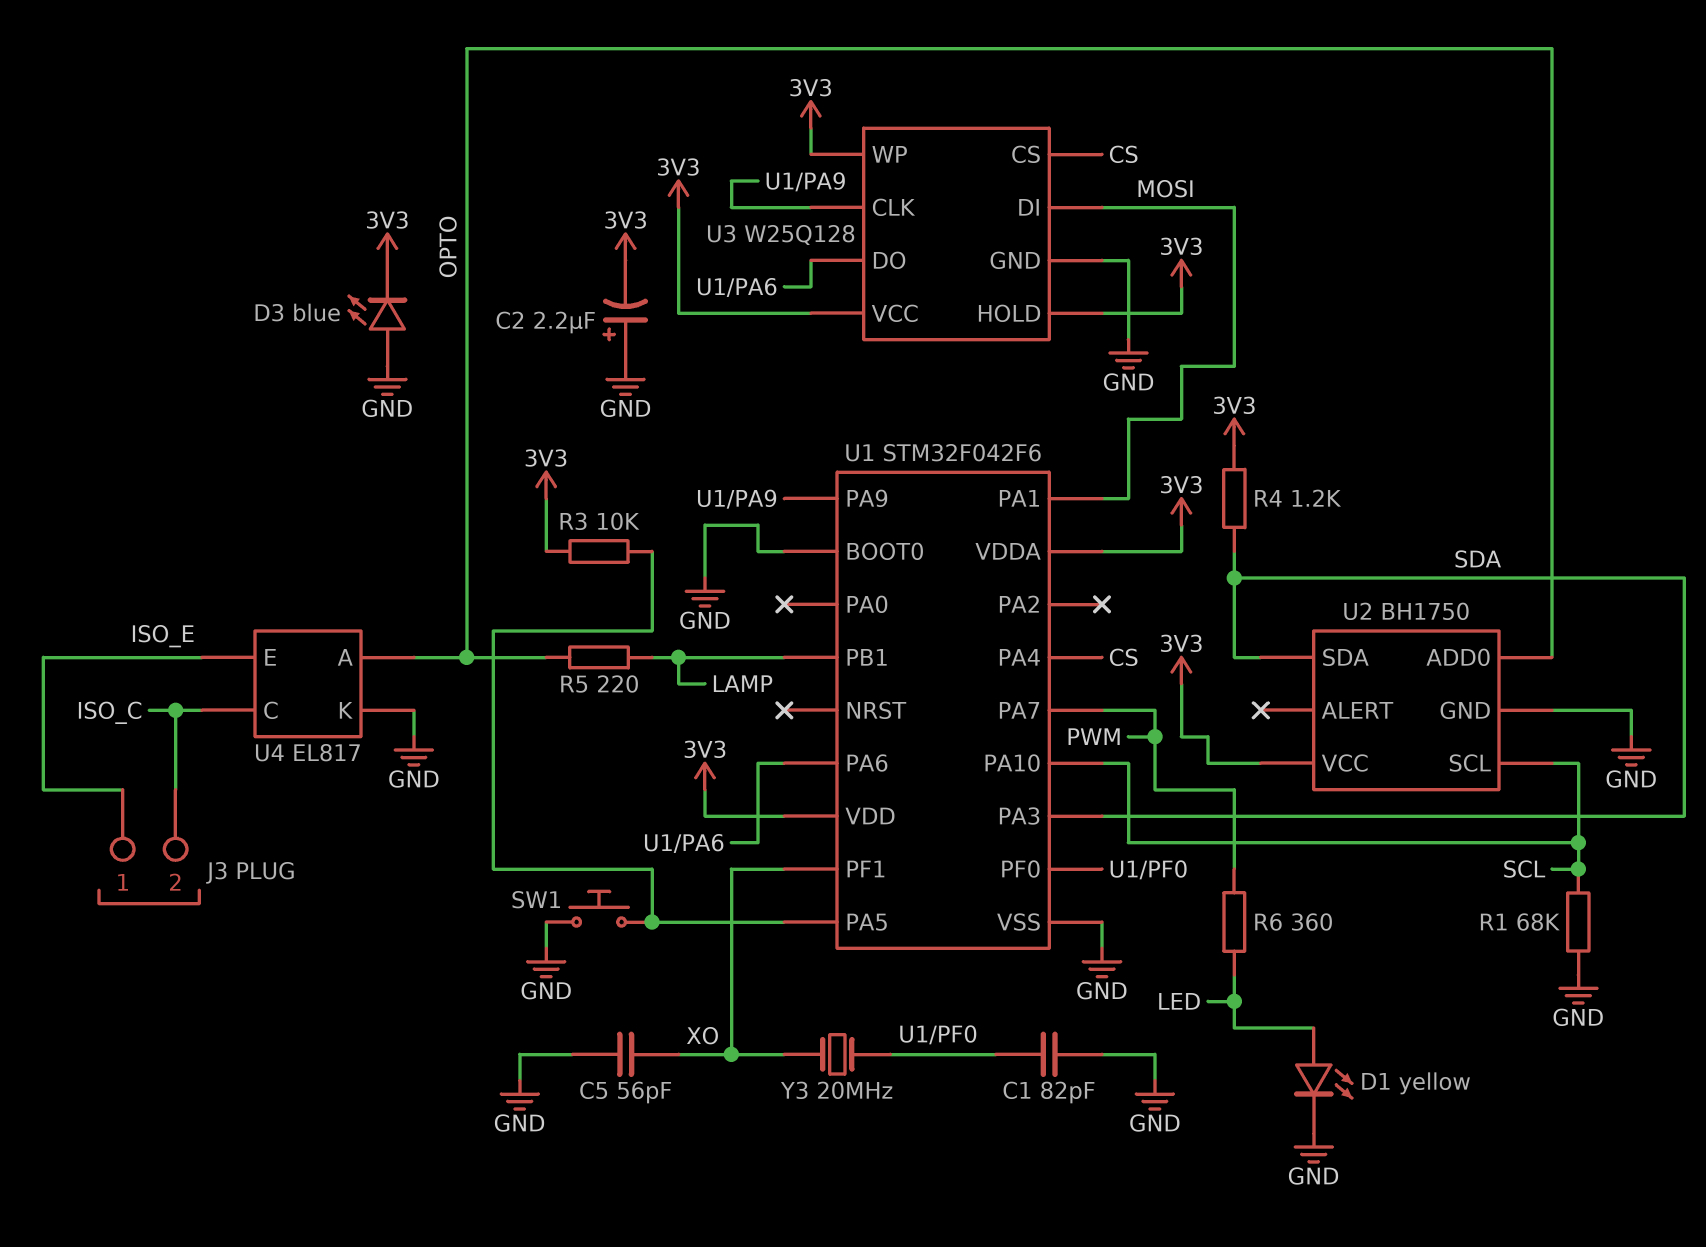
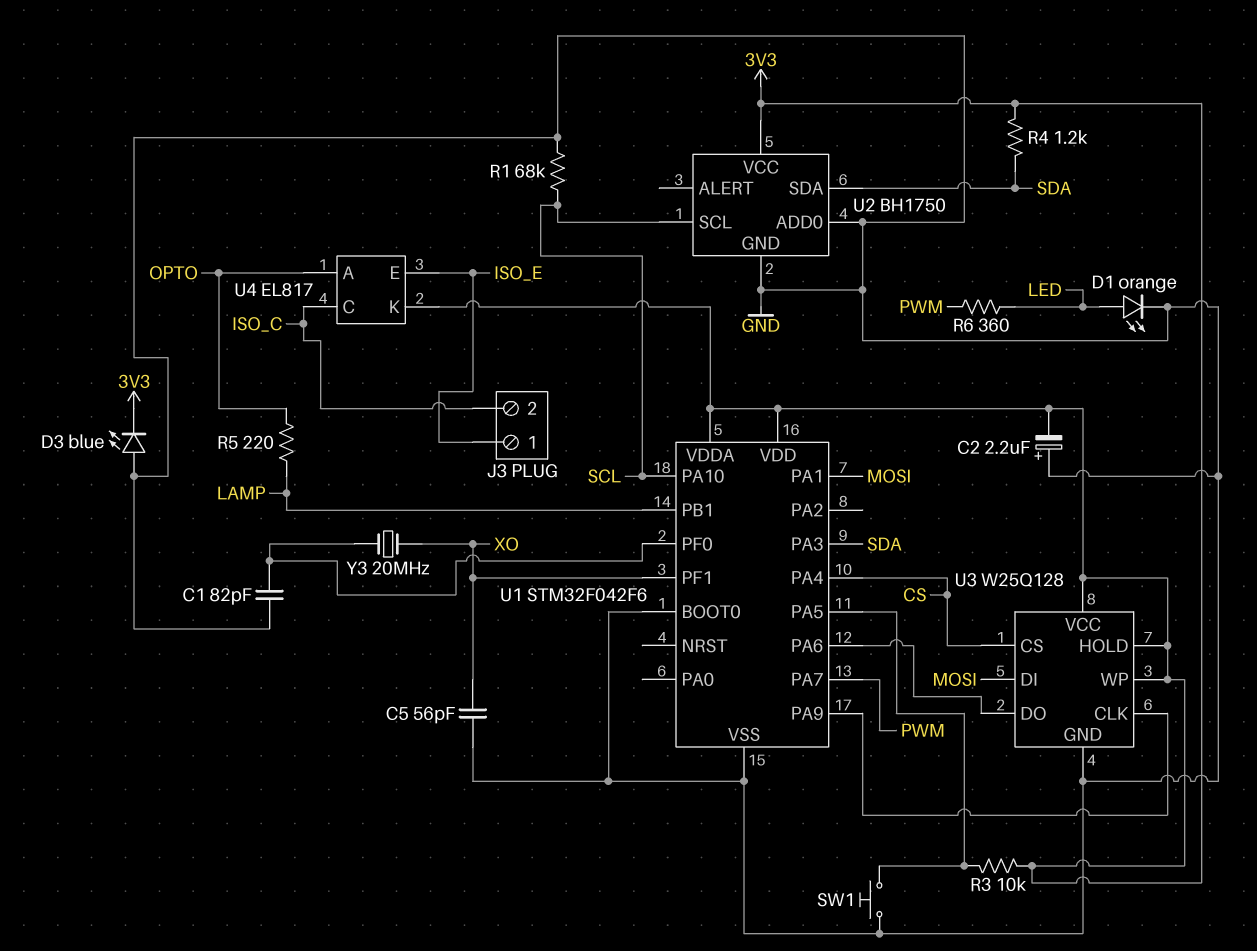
D1: LED yellow (A LED, K GND) -> LED orange (A LED, K GND)
U2 pin ADD0: OPTO -> GND
U4 pin K: GND -> 3V3

